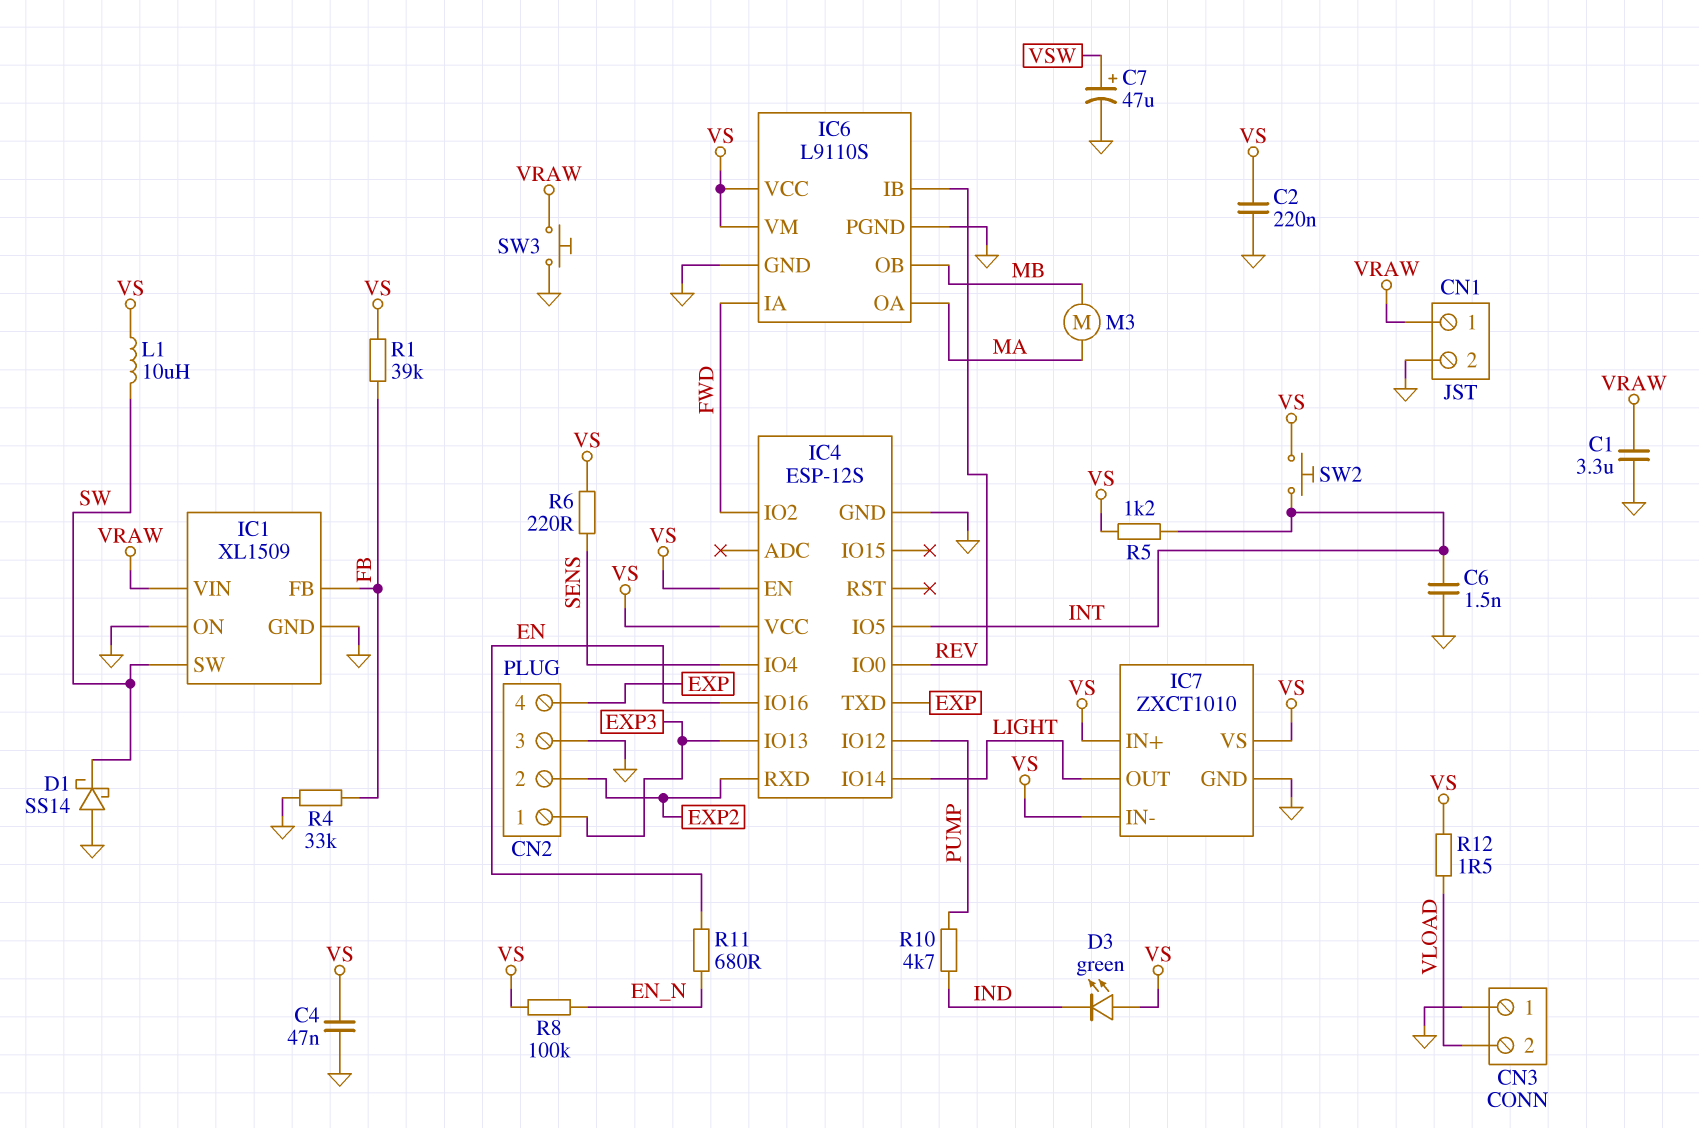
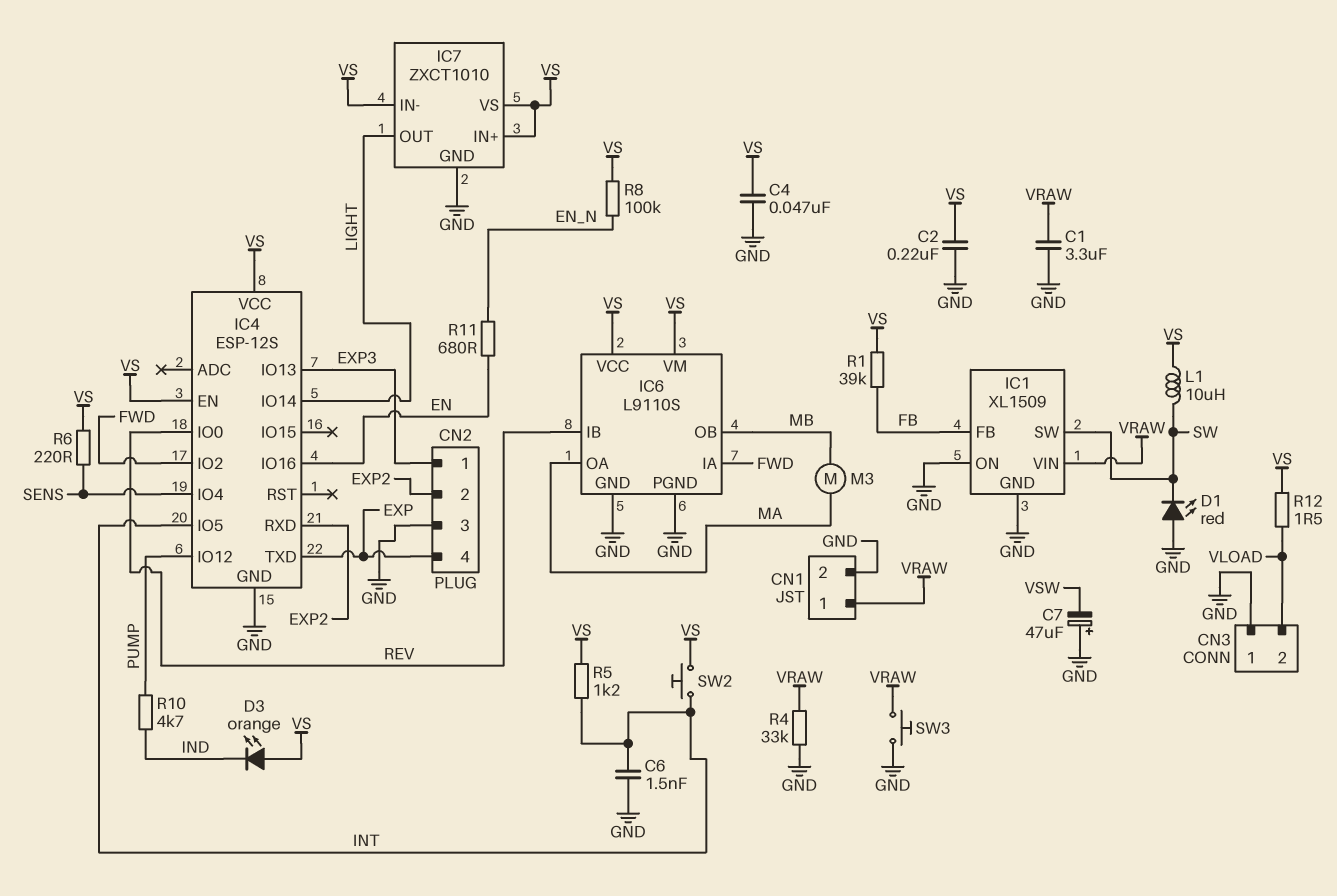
C7: 47uF (plus VSW, minus GND) -> 47uF (plus GND, minus VSW)
D1: schottky SS14 (A GND, K SW) -> LED red (A GND, K SW)
D3: LED green (A VS, K IND) -> LED orange (A VS, K IND)
R4: 33k (FB, GND) -> 33k (GND, VRAW)

